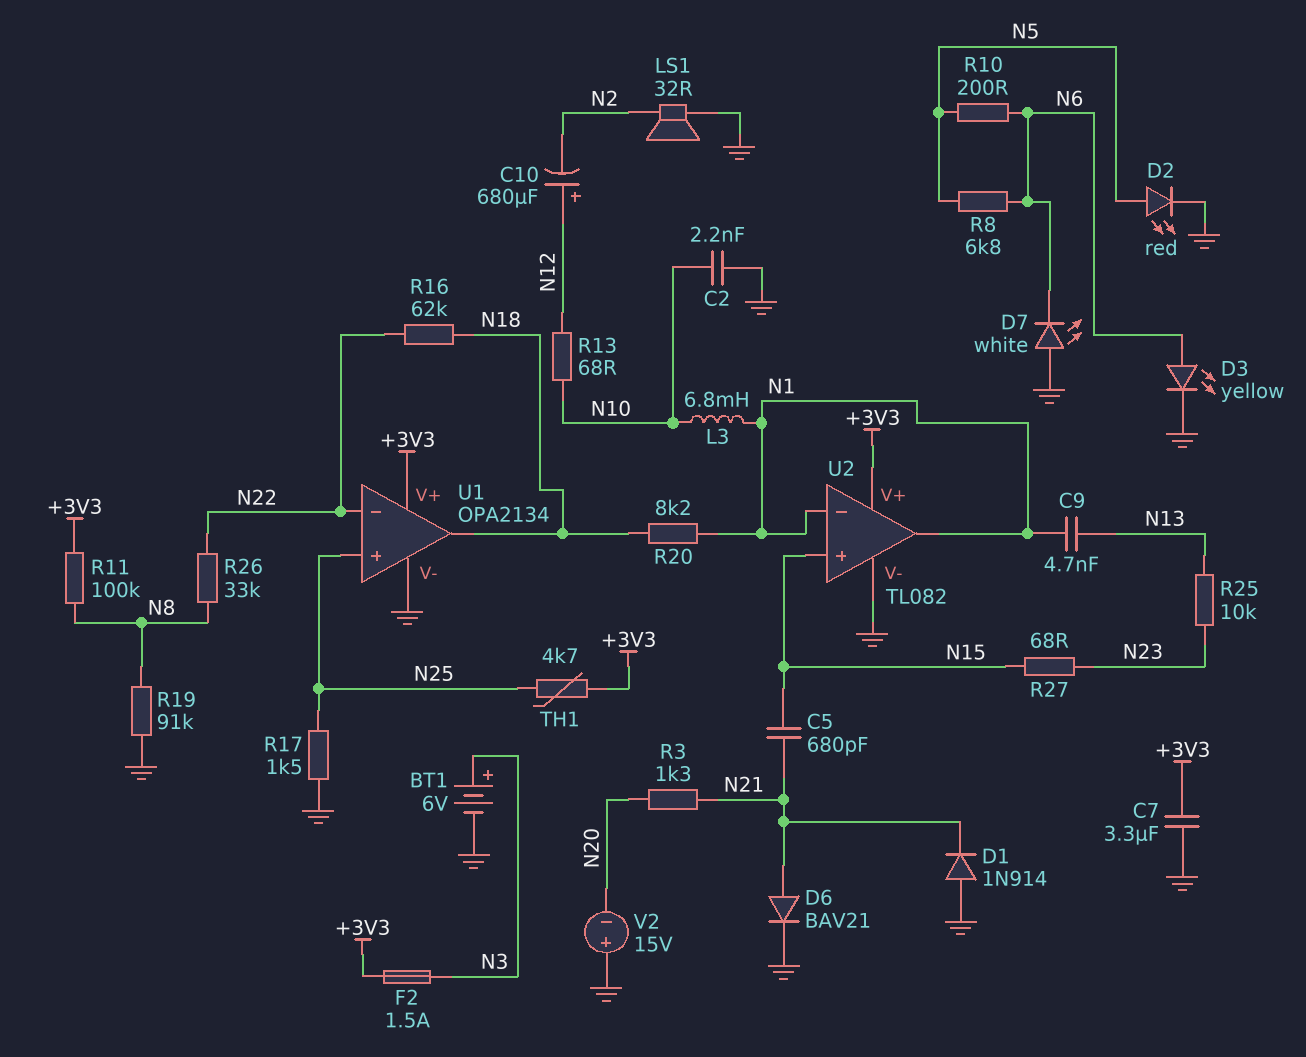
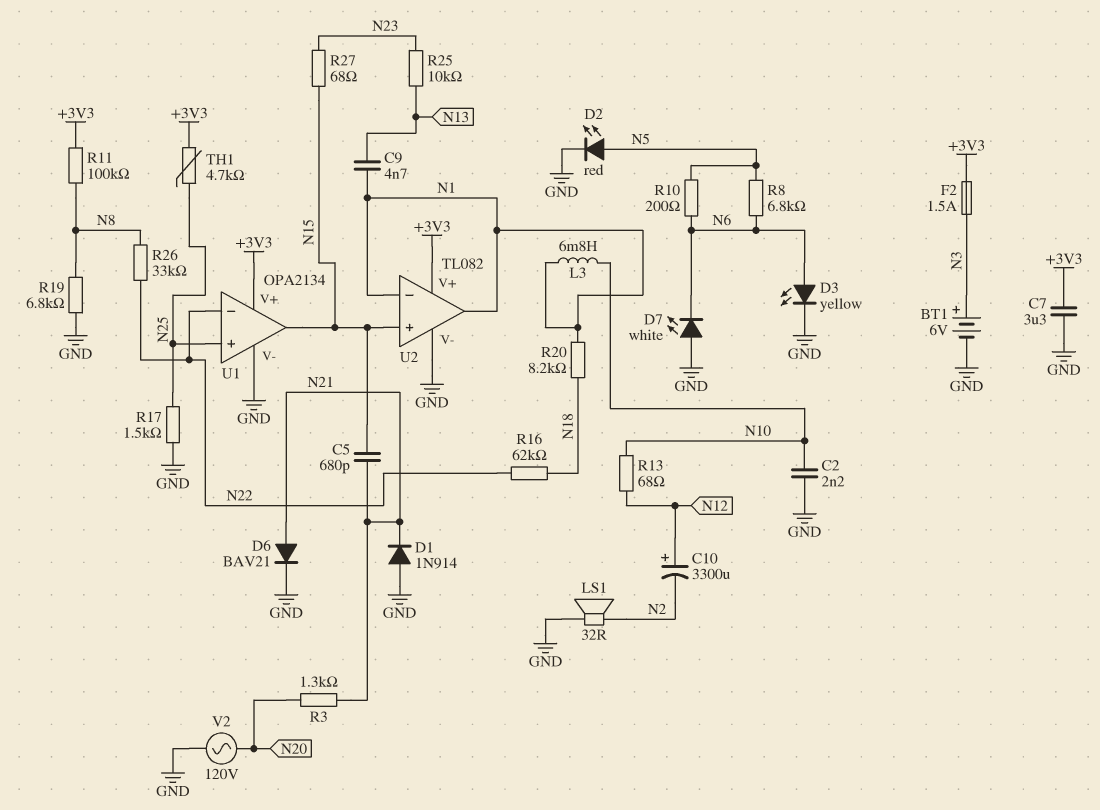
C10: 680uF (plus N12, minus N2) -> 3300uF (plus N12, minus N2)
R19: 91k (GND, N8) -> 6.8k (GND, N8)
U1 pin out: N18 -> N15
V2: 15V (plus GND, minus N20) -> AC 120V (GND, N20)

